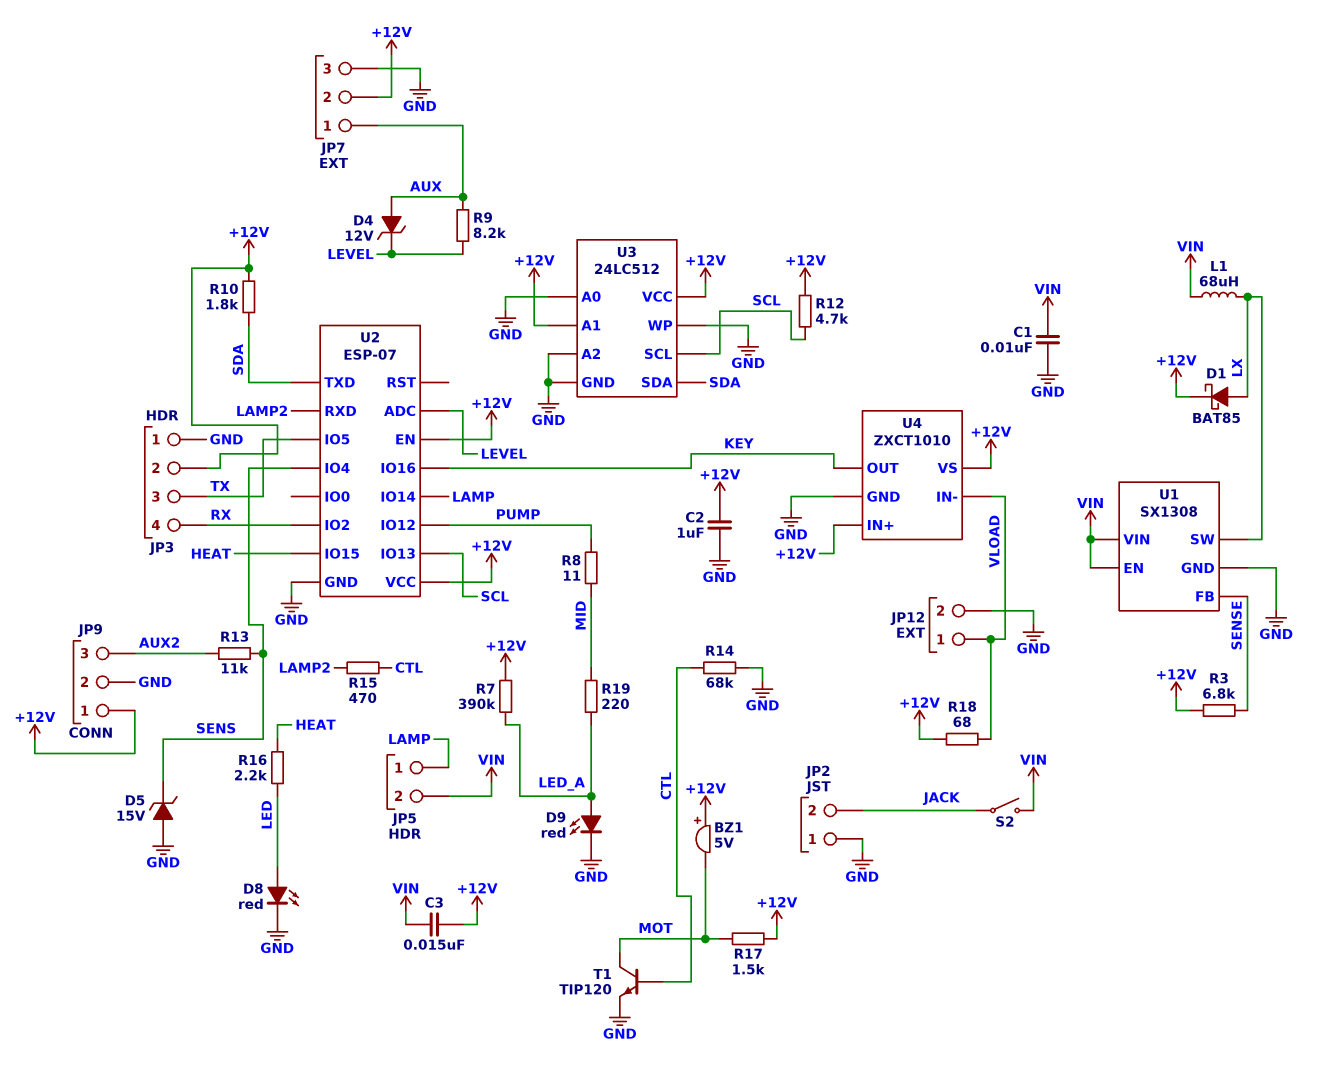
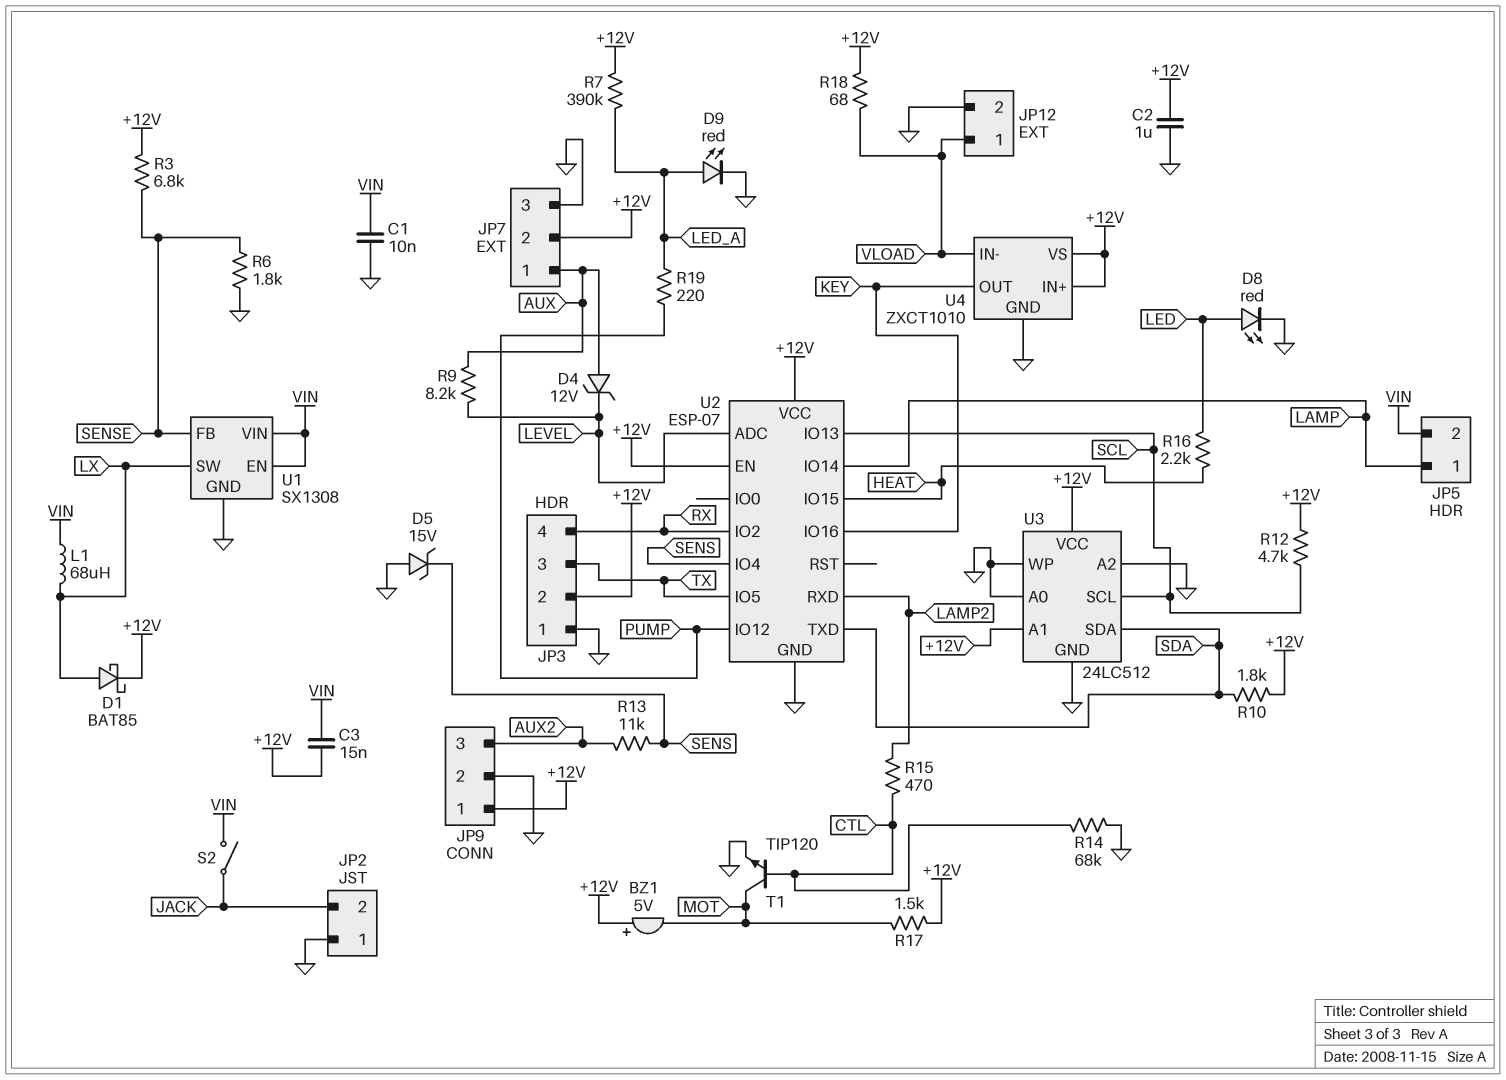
R6: none -> 1.8k (GND, SENSE)
R8: 11 (MID, PUMP) -> none
R19: 220 (LED_A, MID) -> 220 (LED_A, PUMP)

